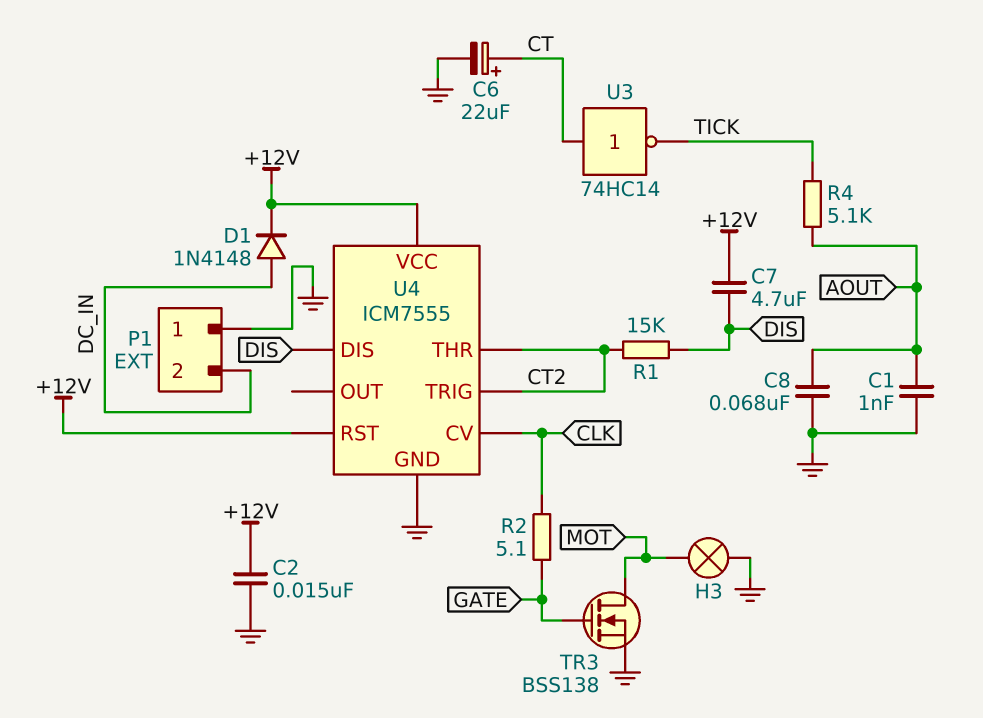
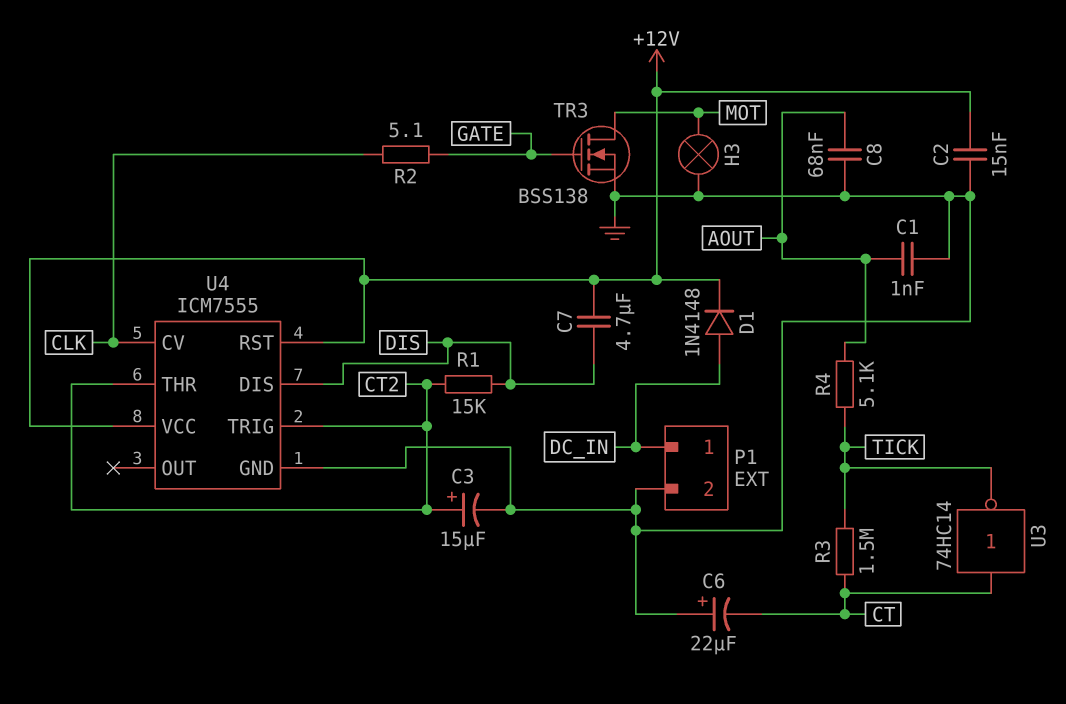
C3: none -> 15uF (plus CT2, minus GND)
C6: 22uF (plus CT, minus GND) -> 22uF (plus GND, minus CT)
P1 pin 1: GND -> DC_IN
P1 pin 2: DC_IN -> GND
R3: none -> 1.5M (CT, TICK)

